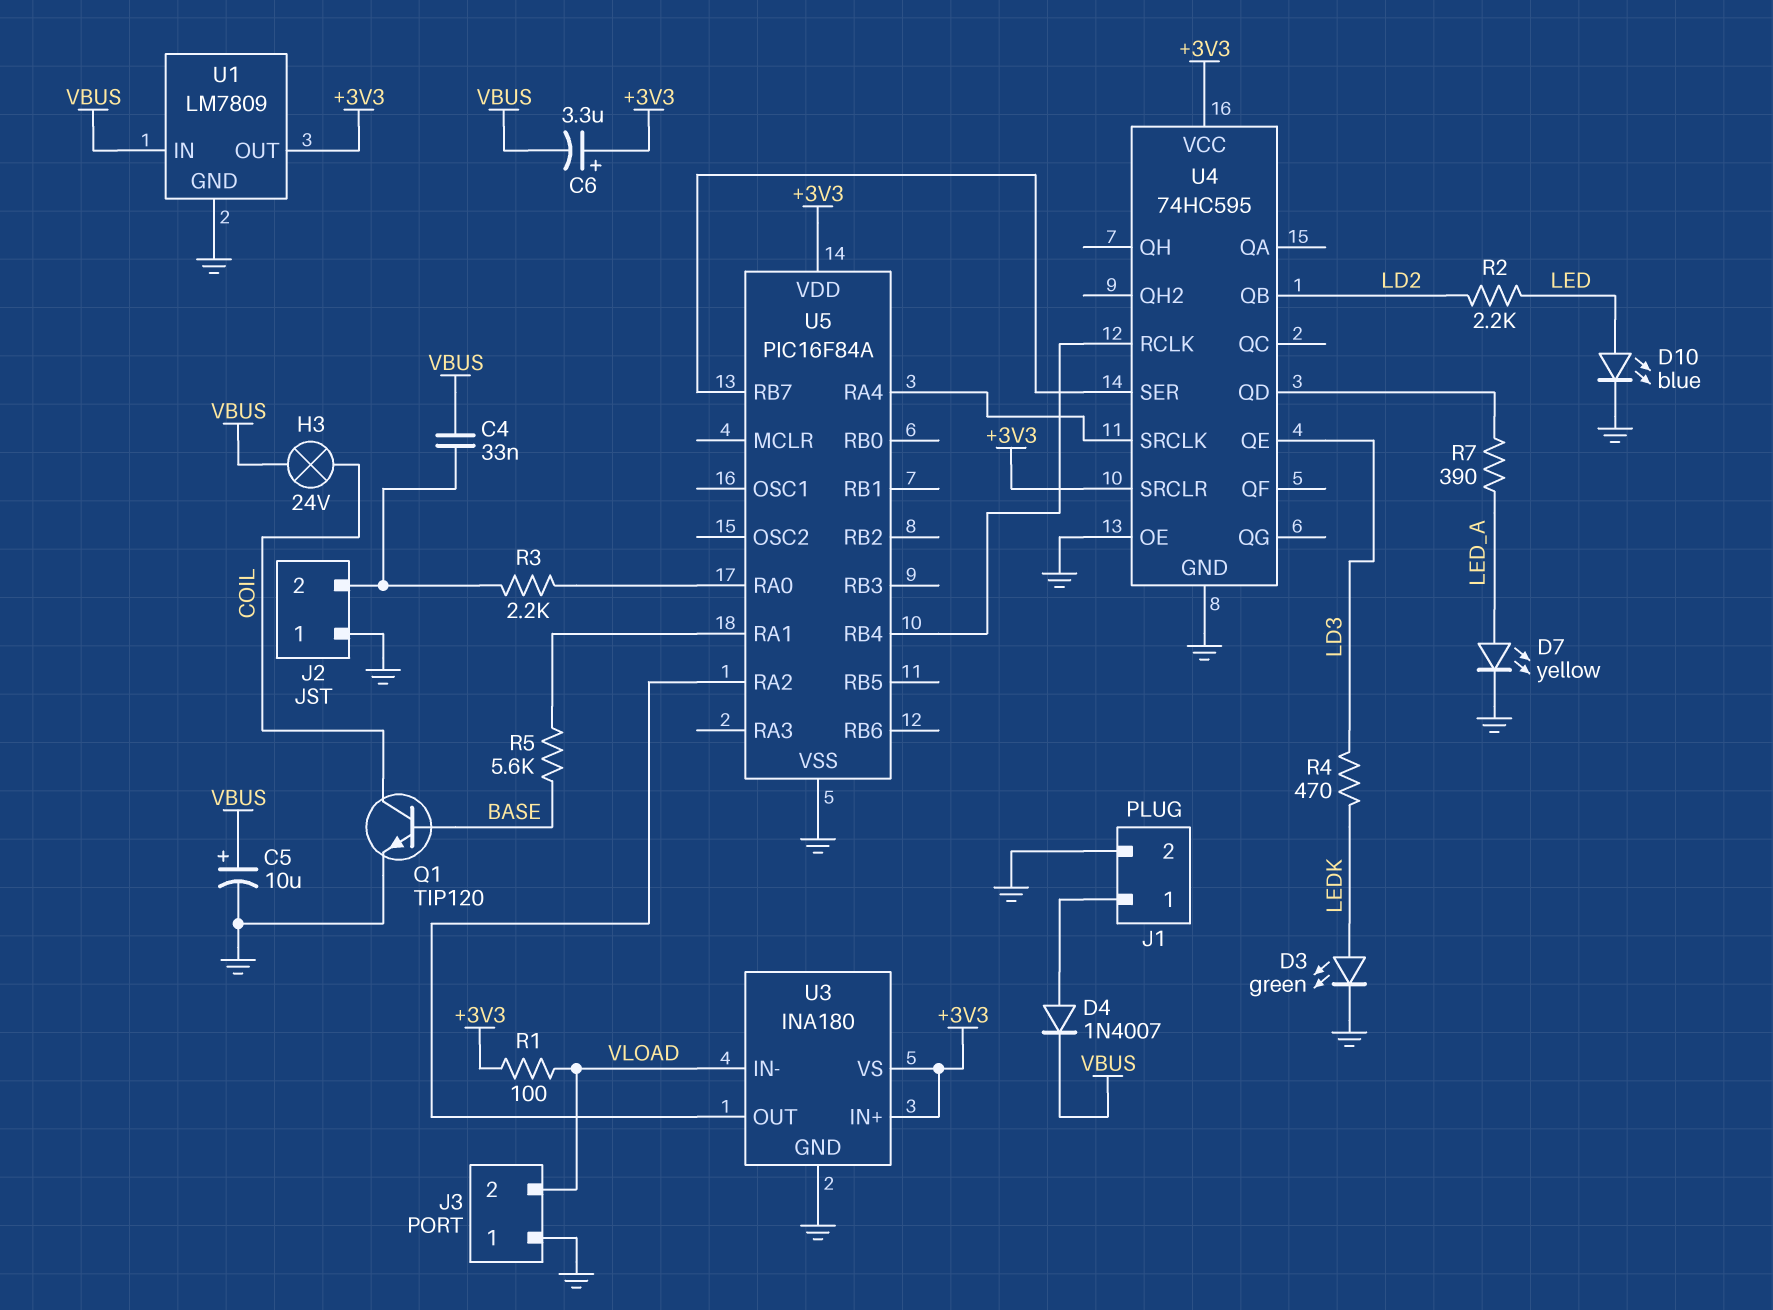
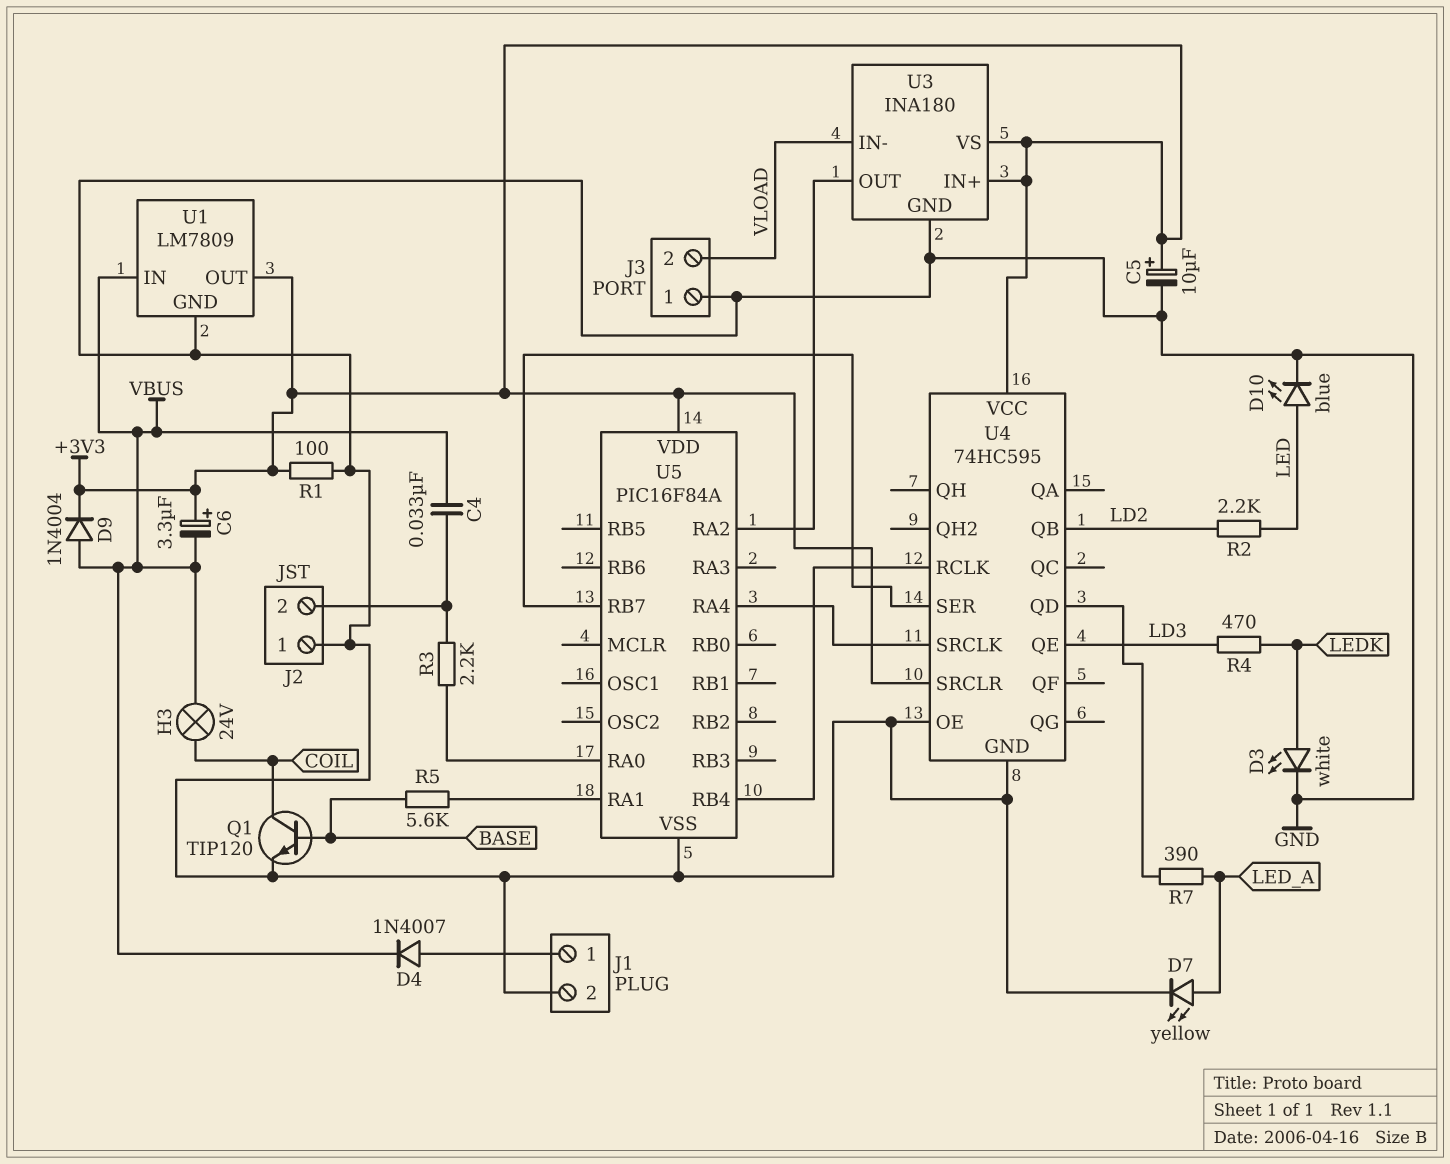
C5: 10uF (plus VBUS, minus GND) -> 10uF (plus +3V3, minus GND)
D3: LED green (A LEDK, K GND) -> LED white (A LEDK, K GND)
D9: none -> diode 1N4004 (A VBUS, K +3V3)
R1: 100 (+3V3, VLOAD) -> 100 (+3V3, GND)

